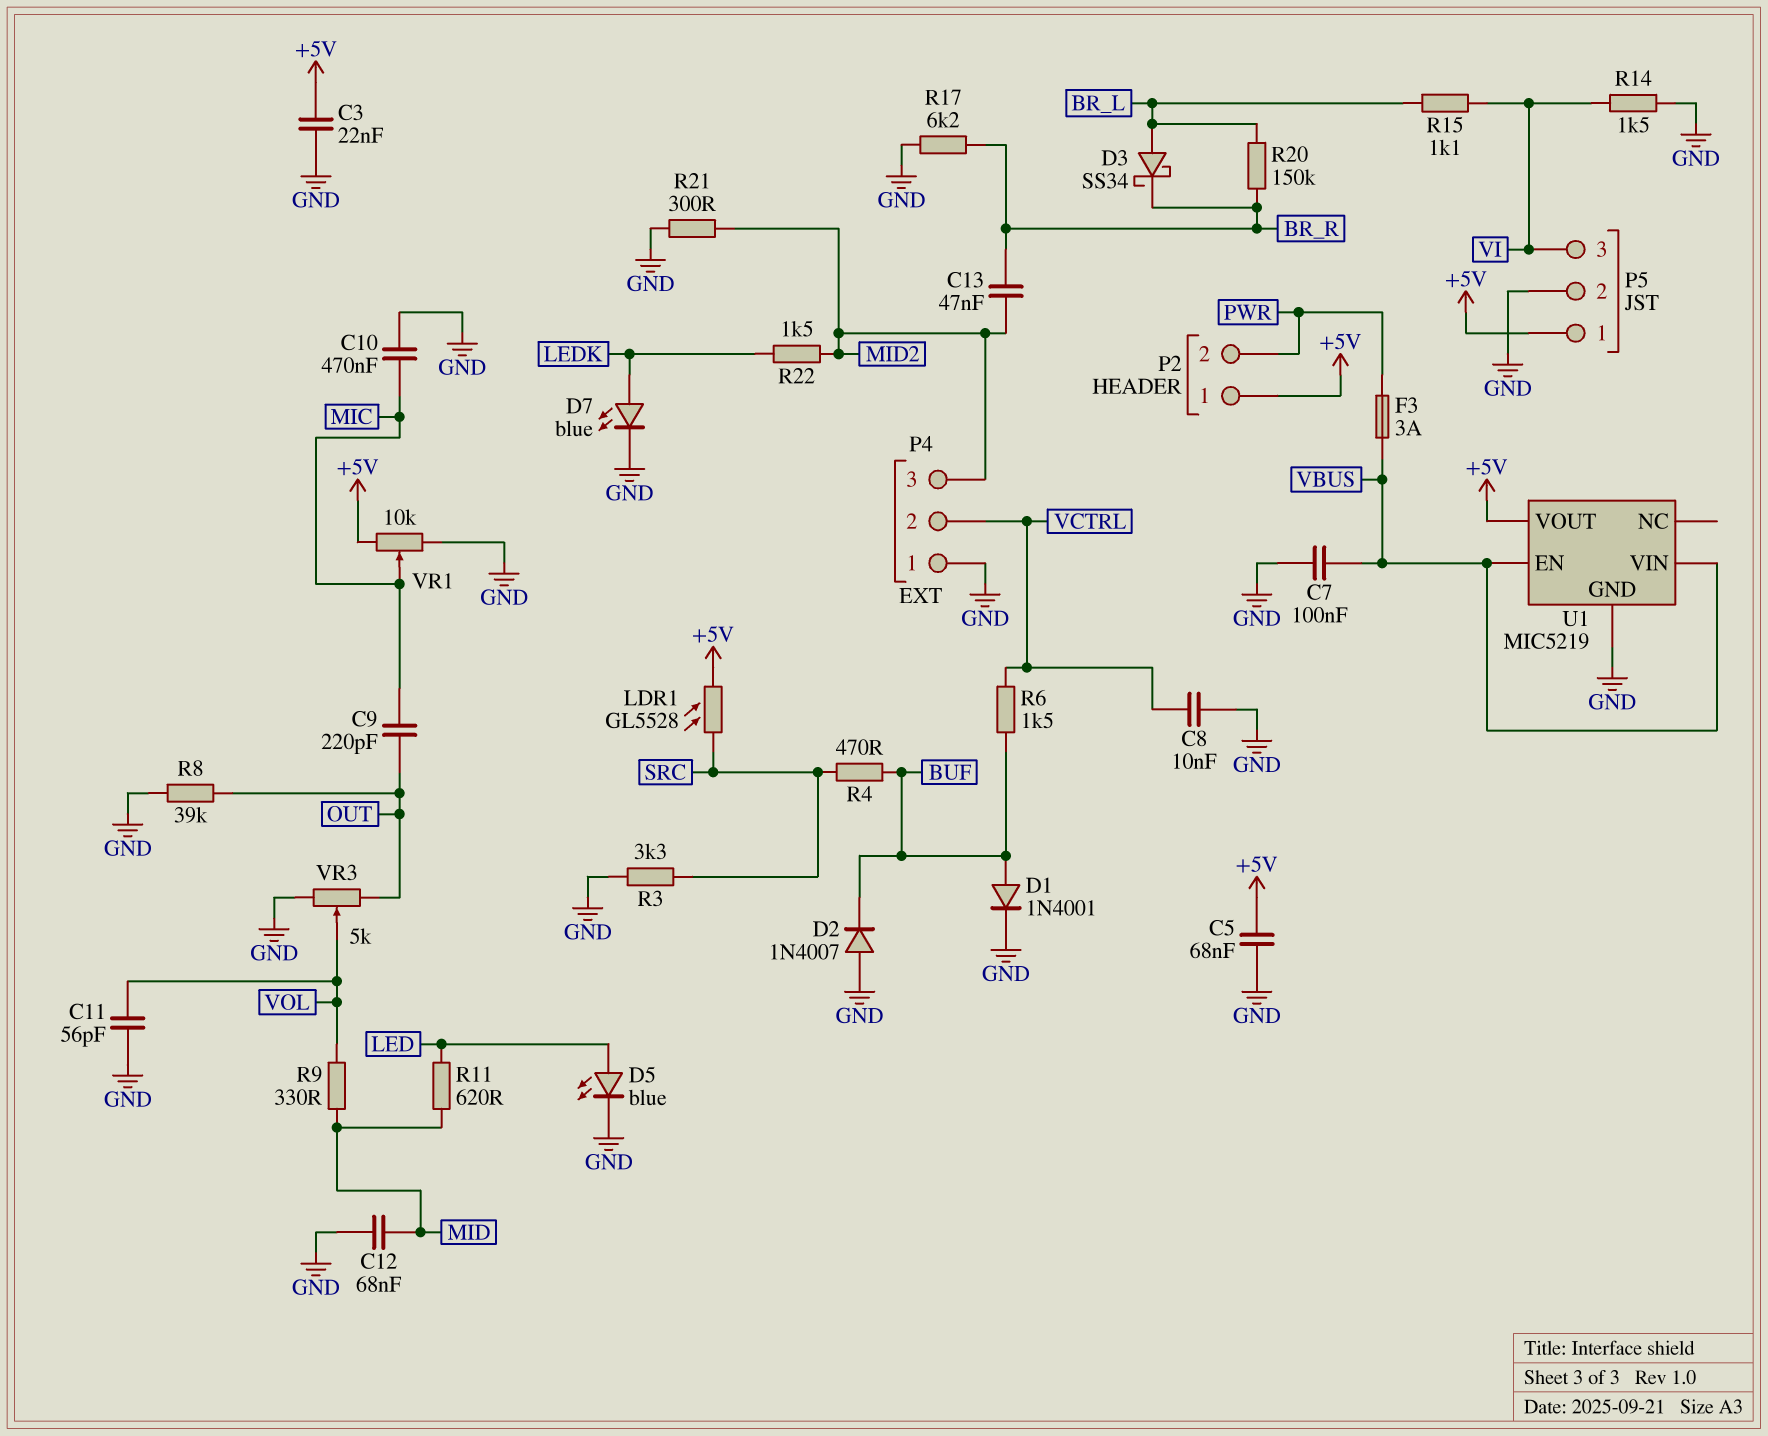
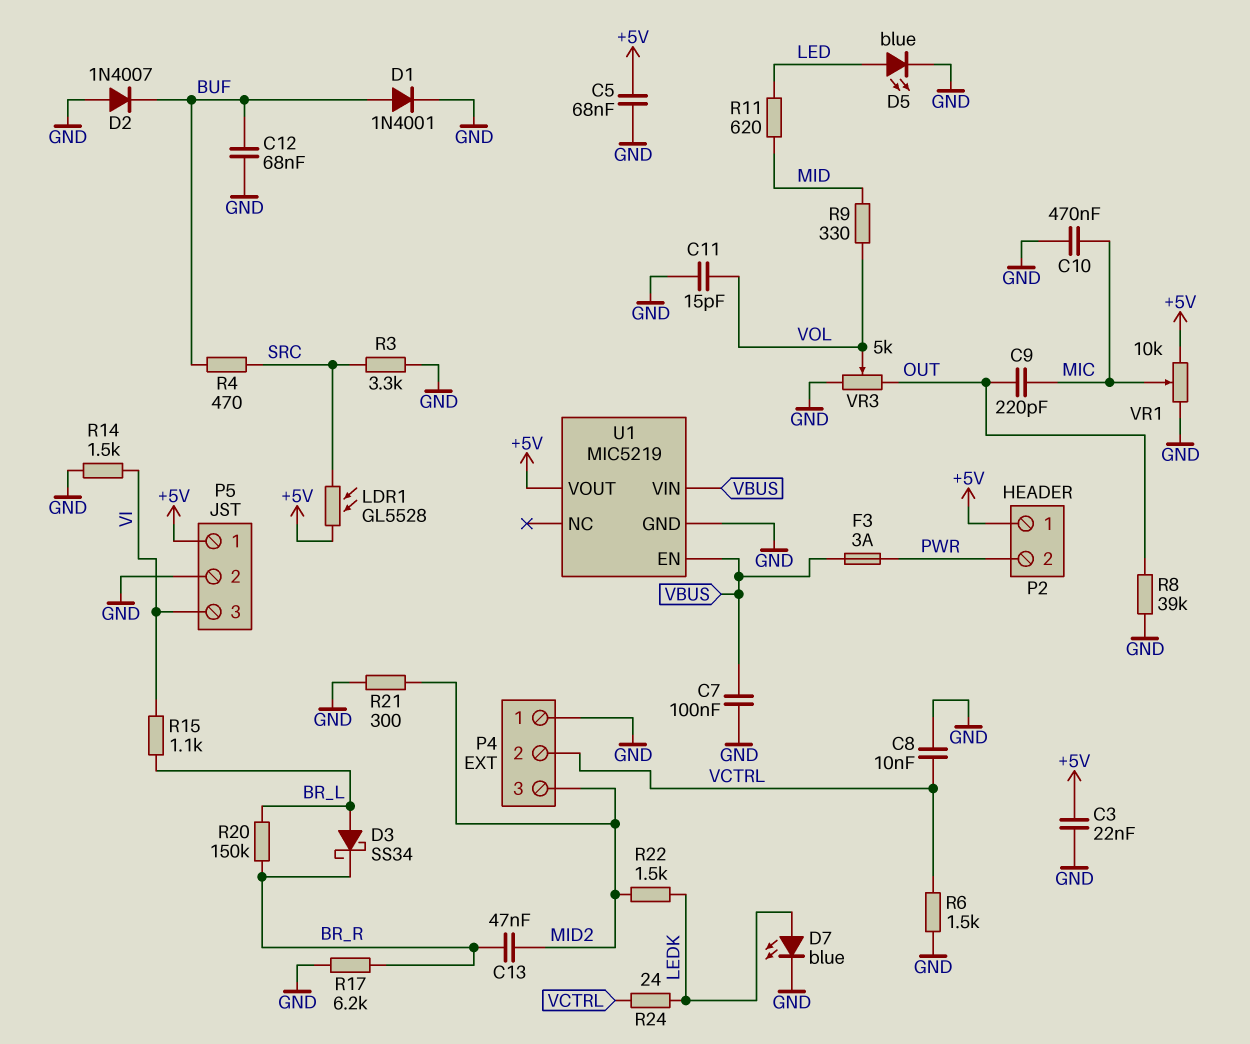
C11: 56pF (GND, VOL) -> 15pF (GND, VOL)
C12: 68nF (GND, MID) -> 68nF (BUF, GND)
R6: 1.5k (BUF, VCTRL) -> 1.5k (GND, VCTRL)
R24: none -> 24 (LEDK, VCTRL)

